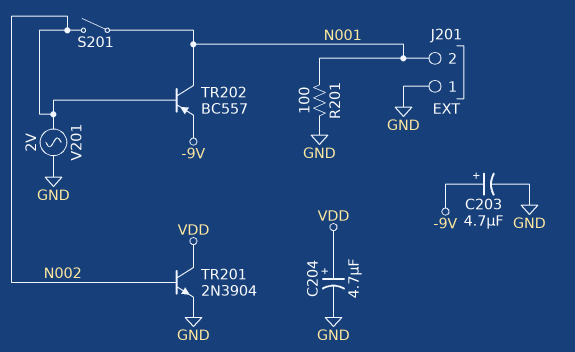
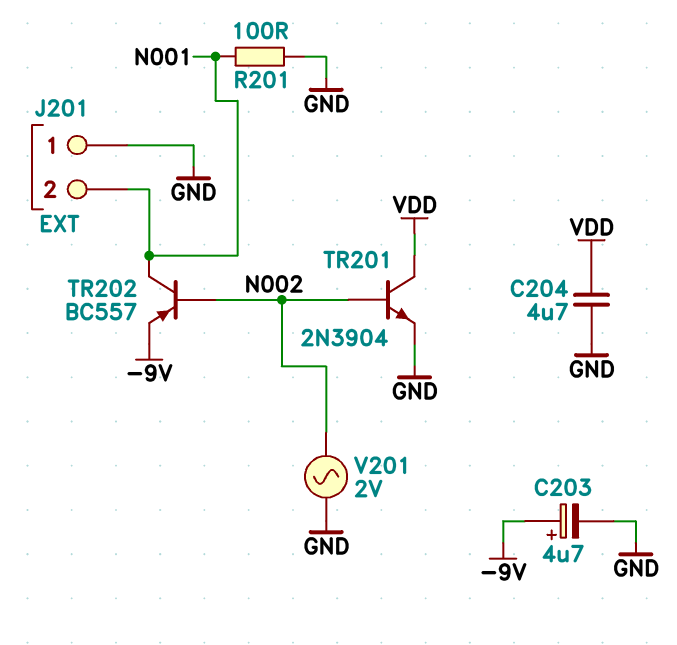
C204: 4.7uF (plus VDD, minus GND) -> 4.7uF (GND, VDD)
S201: switch (N001, N002) -> none

